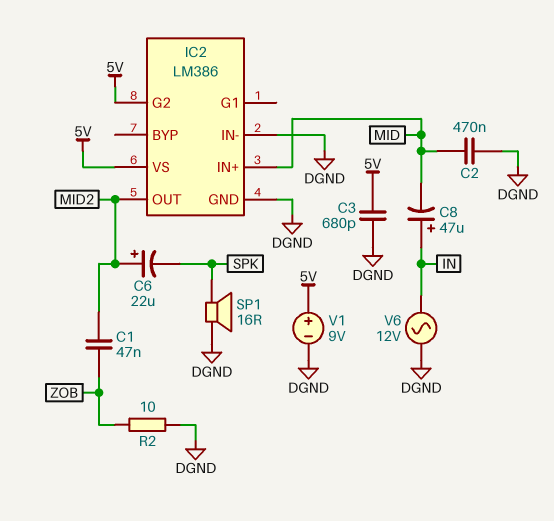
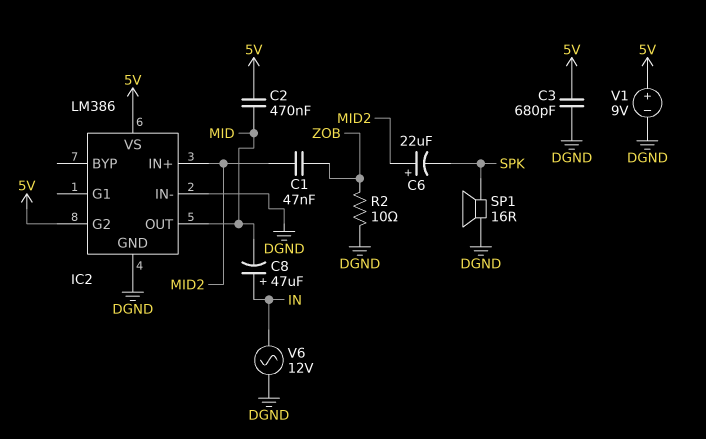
C2: 470nF (DGND, MID) -> 470nF (5V, MID)
IC2 pin IN+: MID -> MID2
IC2 pin OUT: MID2 -> MID

